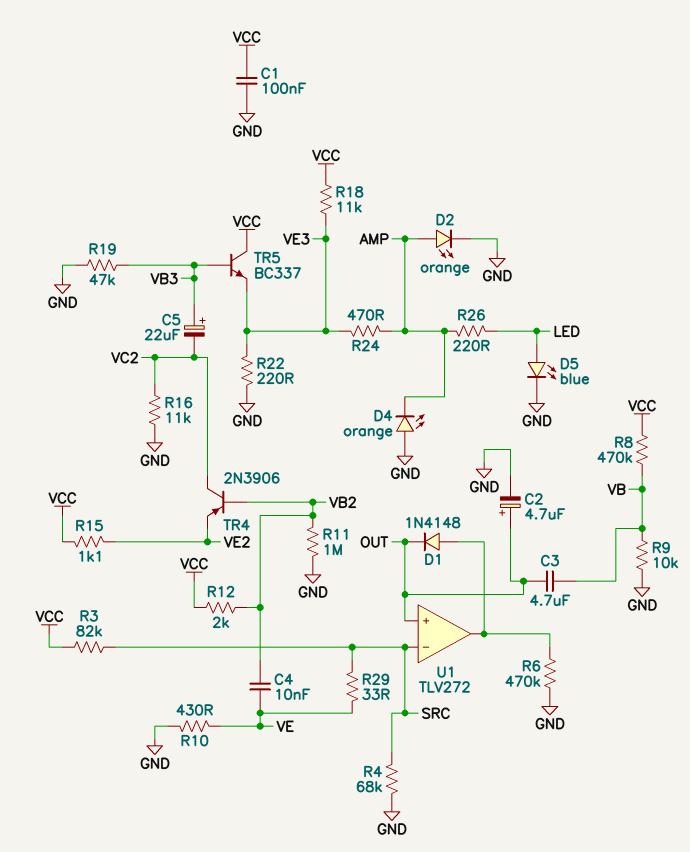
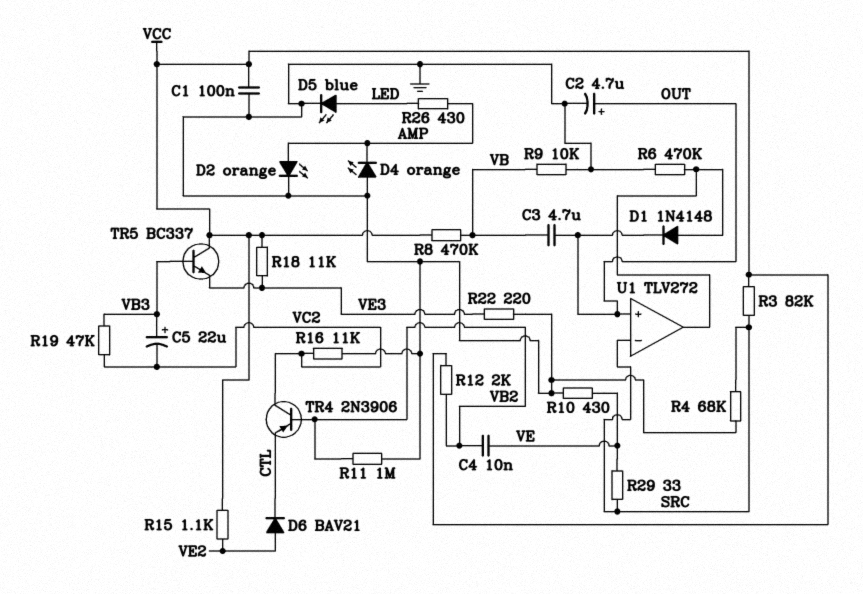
D6: none -> diode BAV21 (A VE2, K CTL)
R19: 47k (GND, VB3) -> 47k (VB3, VC2)
R24: 470 (AMP, VE3) -> none
R26: 220 (AMP, LED) -> 430 (AMP, LED)
TR4: PNP 2N3906 (B VB2, C VC2, E VE2) -> PNP 2N3906 (B VB2, C VC2, E CTL)

